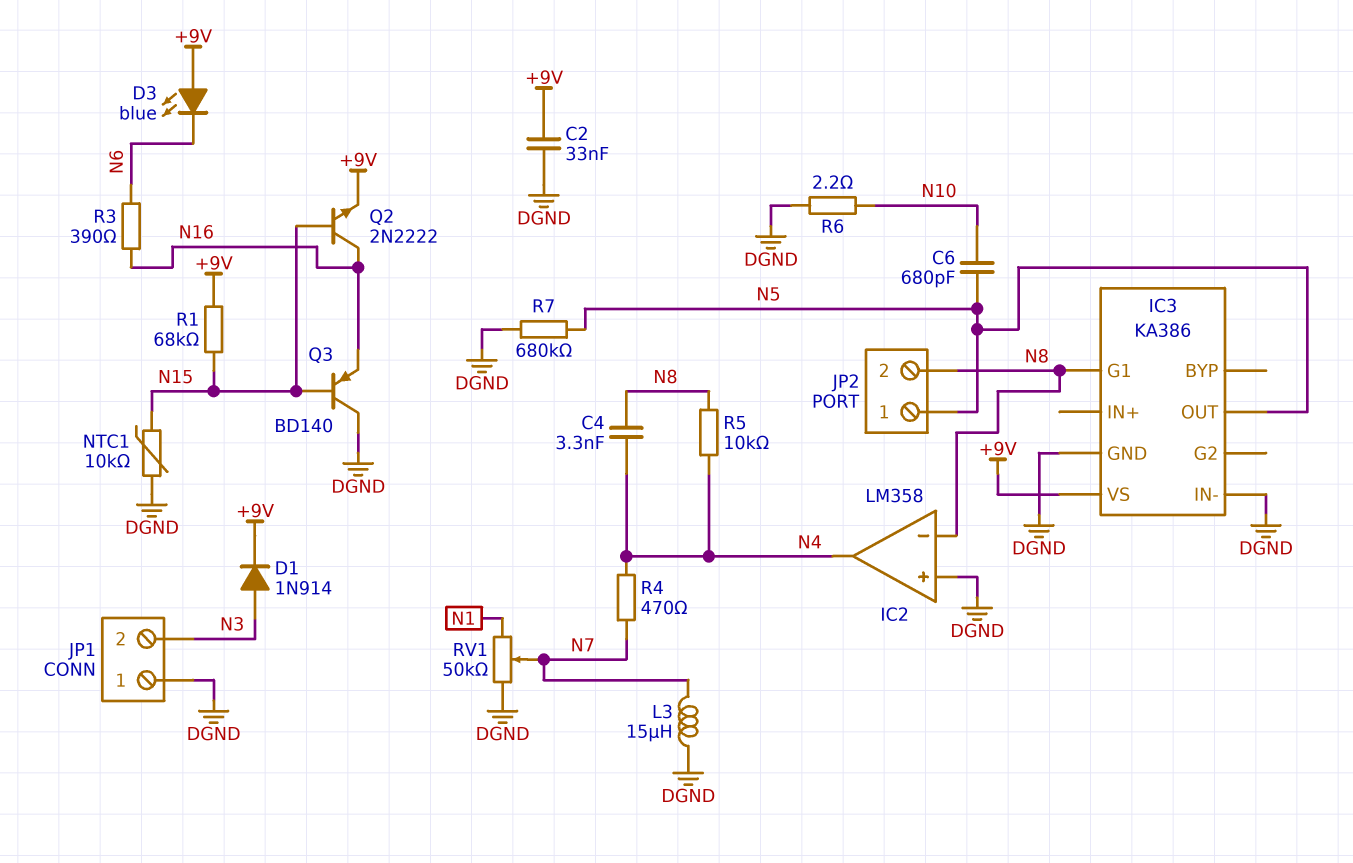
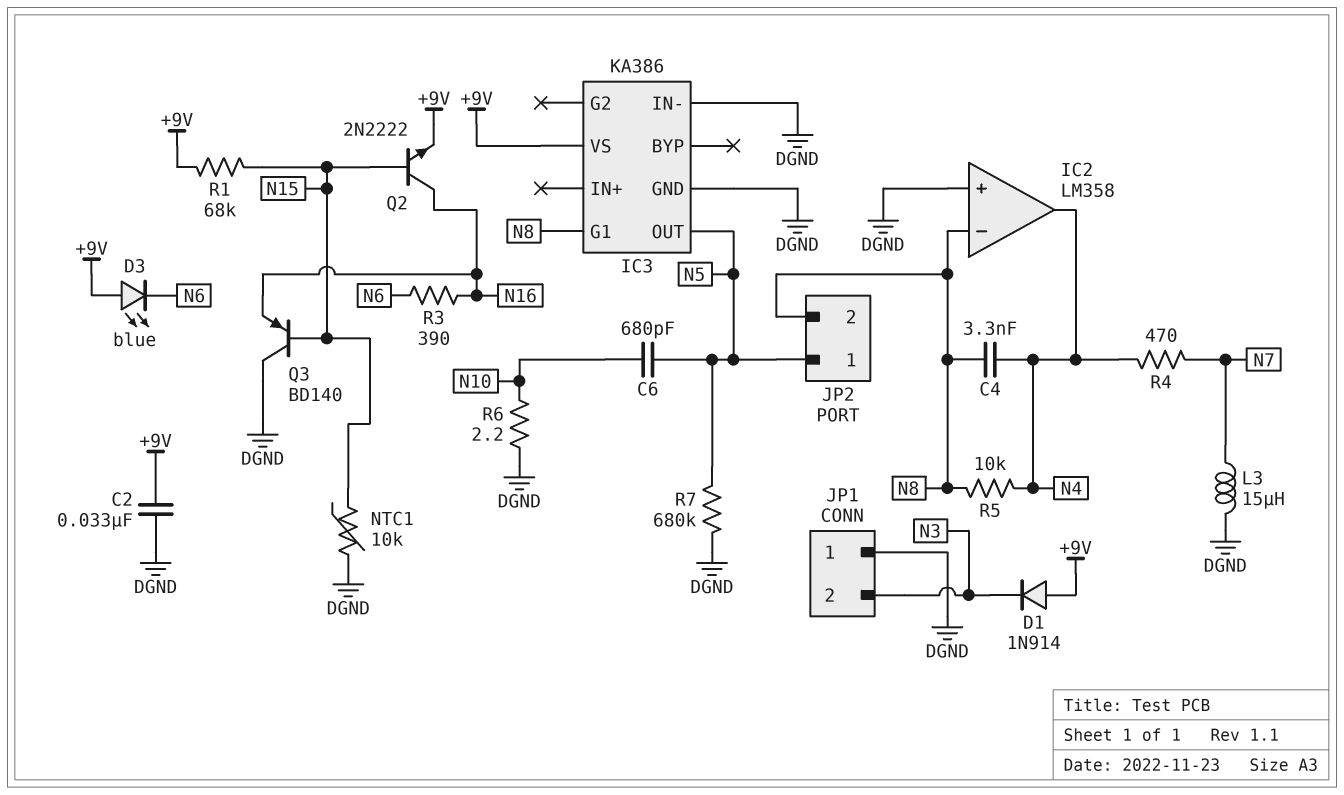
D1: diode 1N914 (A N3, K +9V) -> diode 1N914 (A +9V, K N3)
RV1: 50k (DGND, N1, wiper N7) -> none

